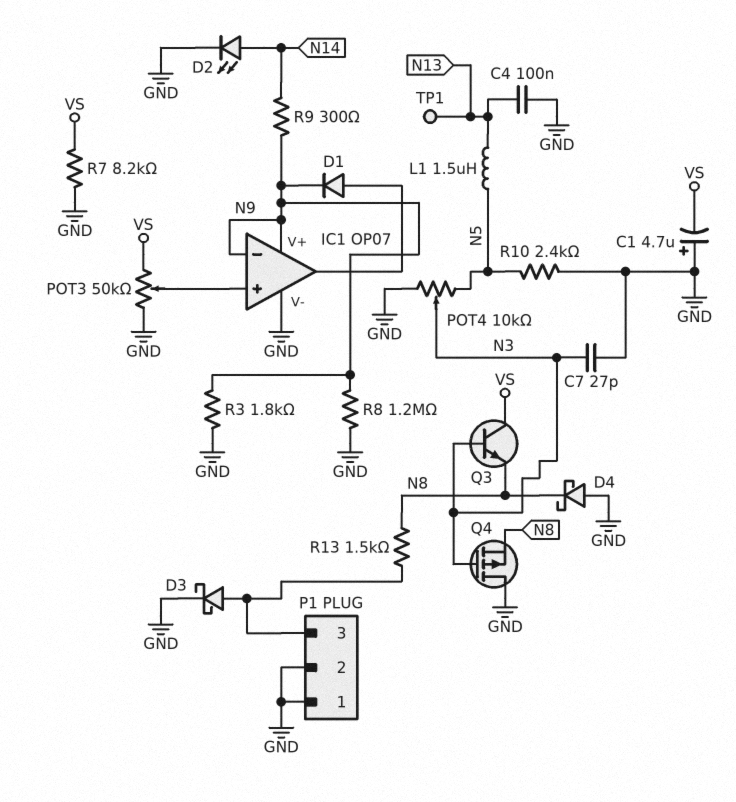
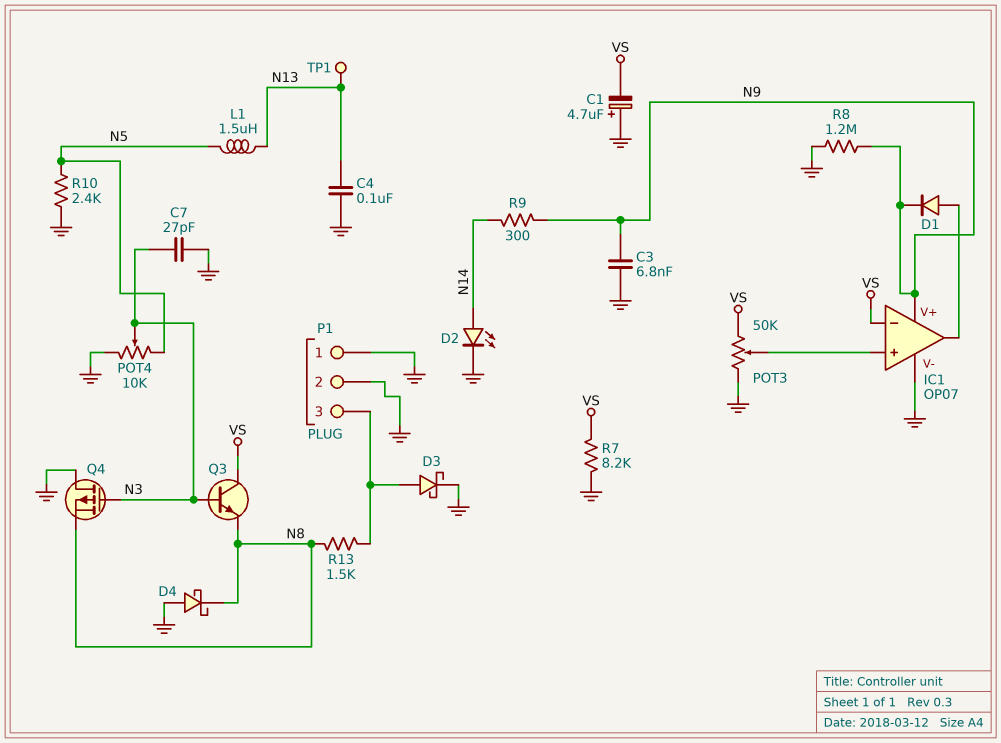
C3: none -> 6.8nF (GND, N9)
IC1 pin in-: N9 -> VS
R3: 1.8k (GND, N9) -> none

